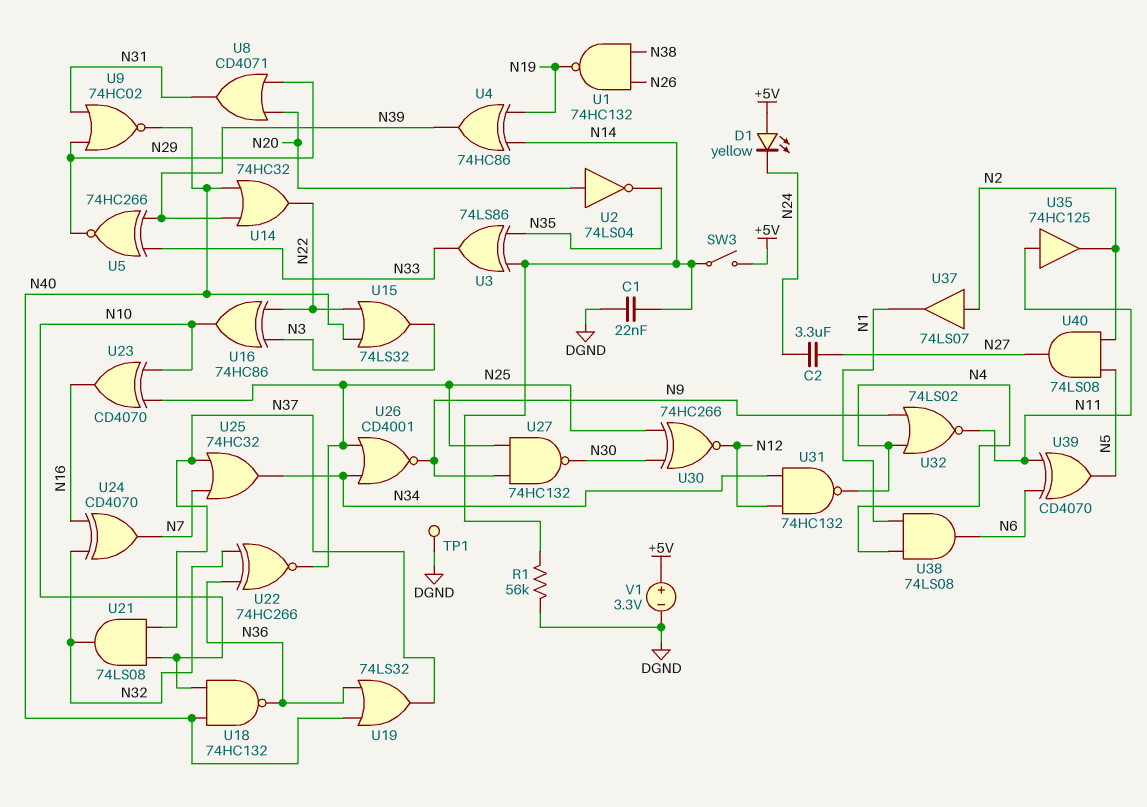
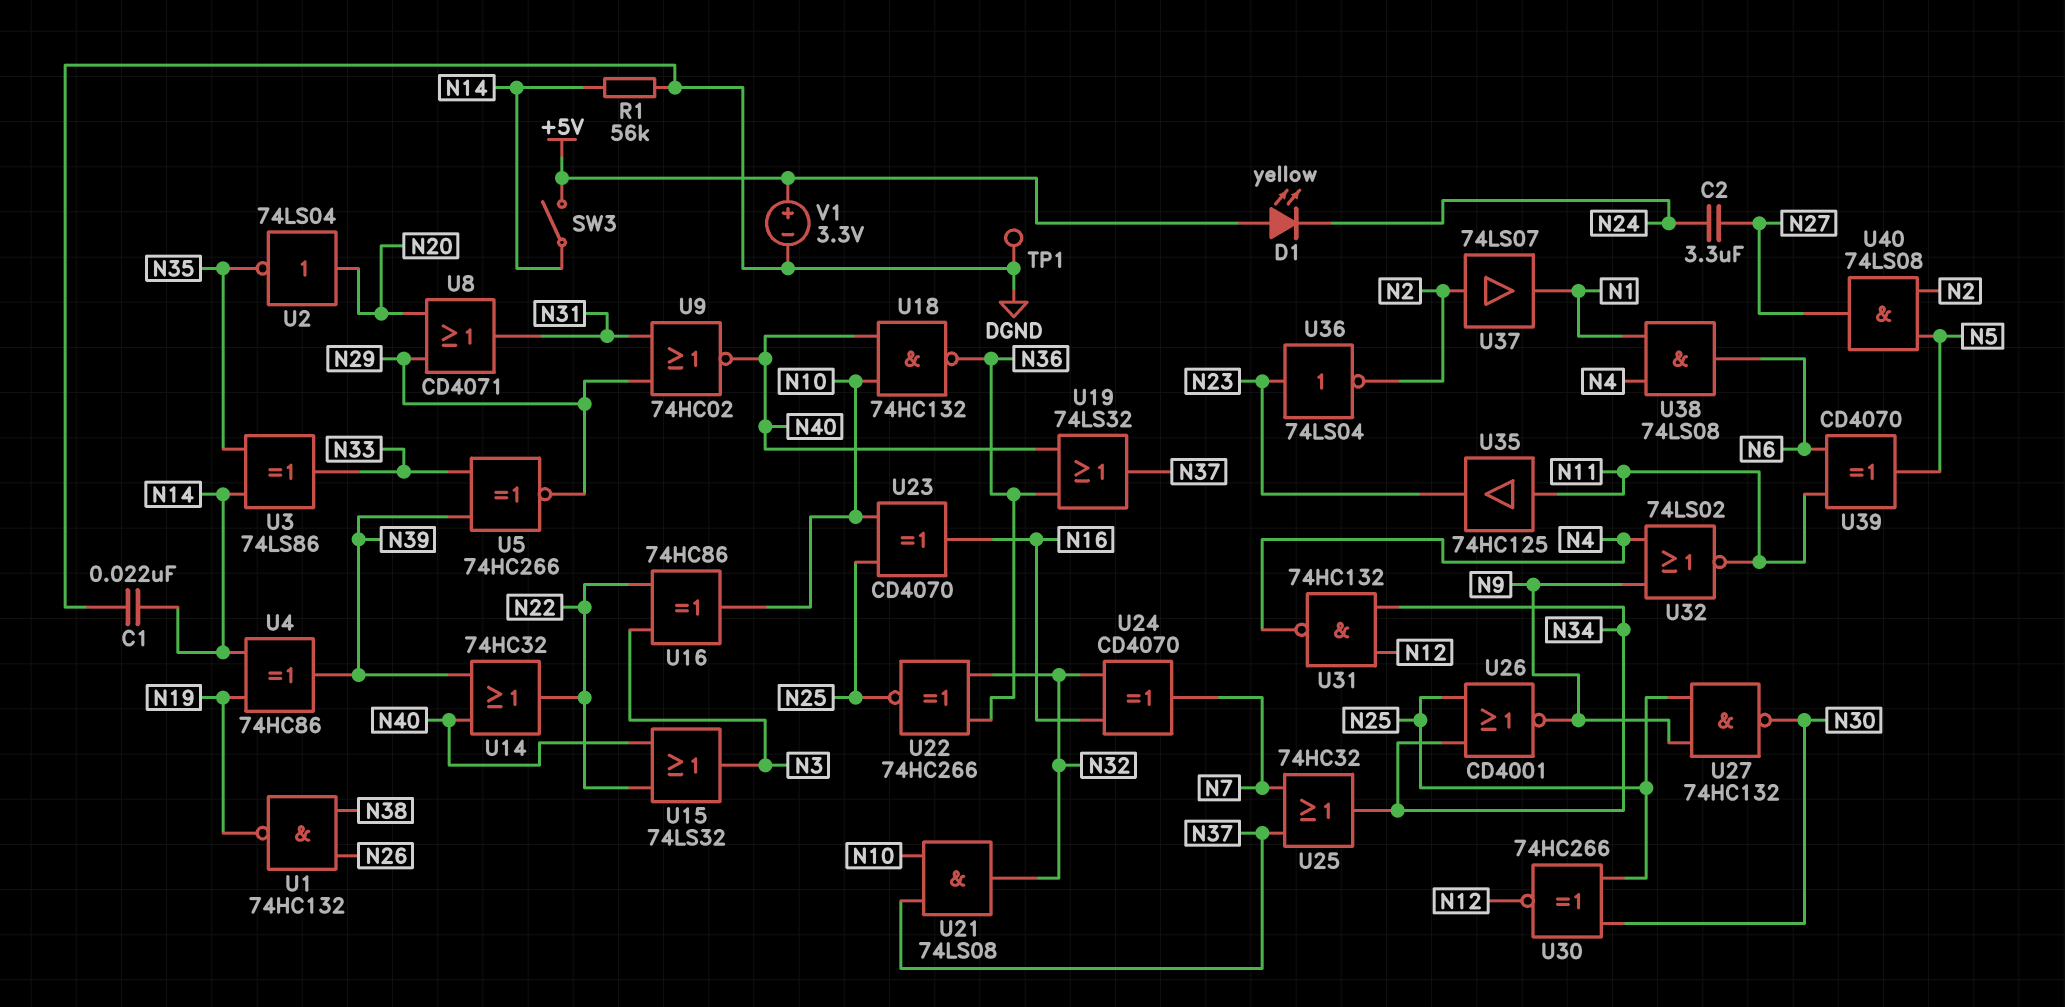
U35: buffer 74HC125 (in N11, out N2) -> buffer 74HC125 (in N11, out N23)
U36: none -> NOT 74LS04 (in N23, out N2)

